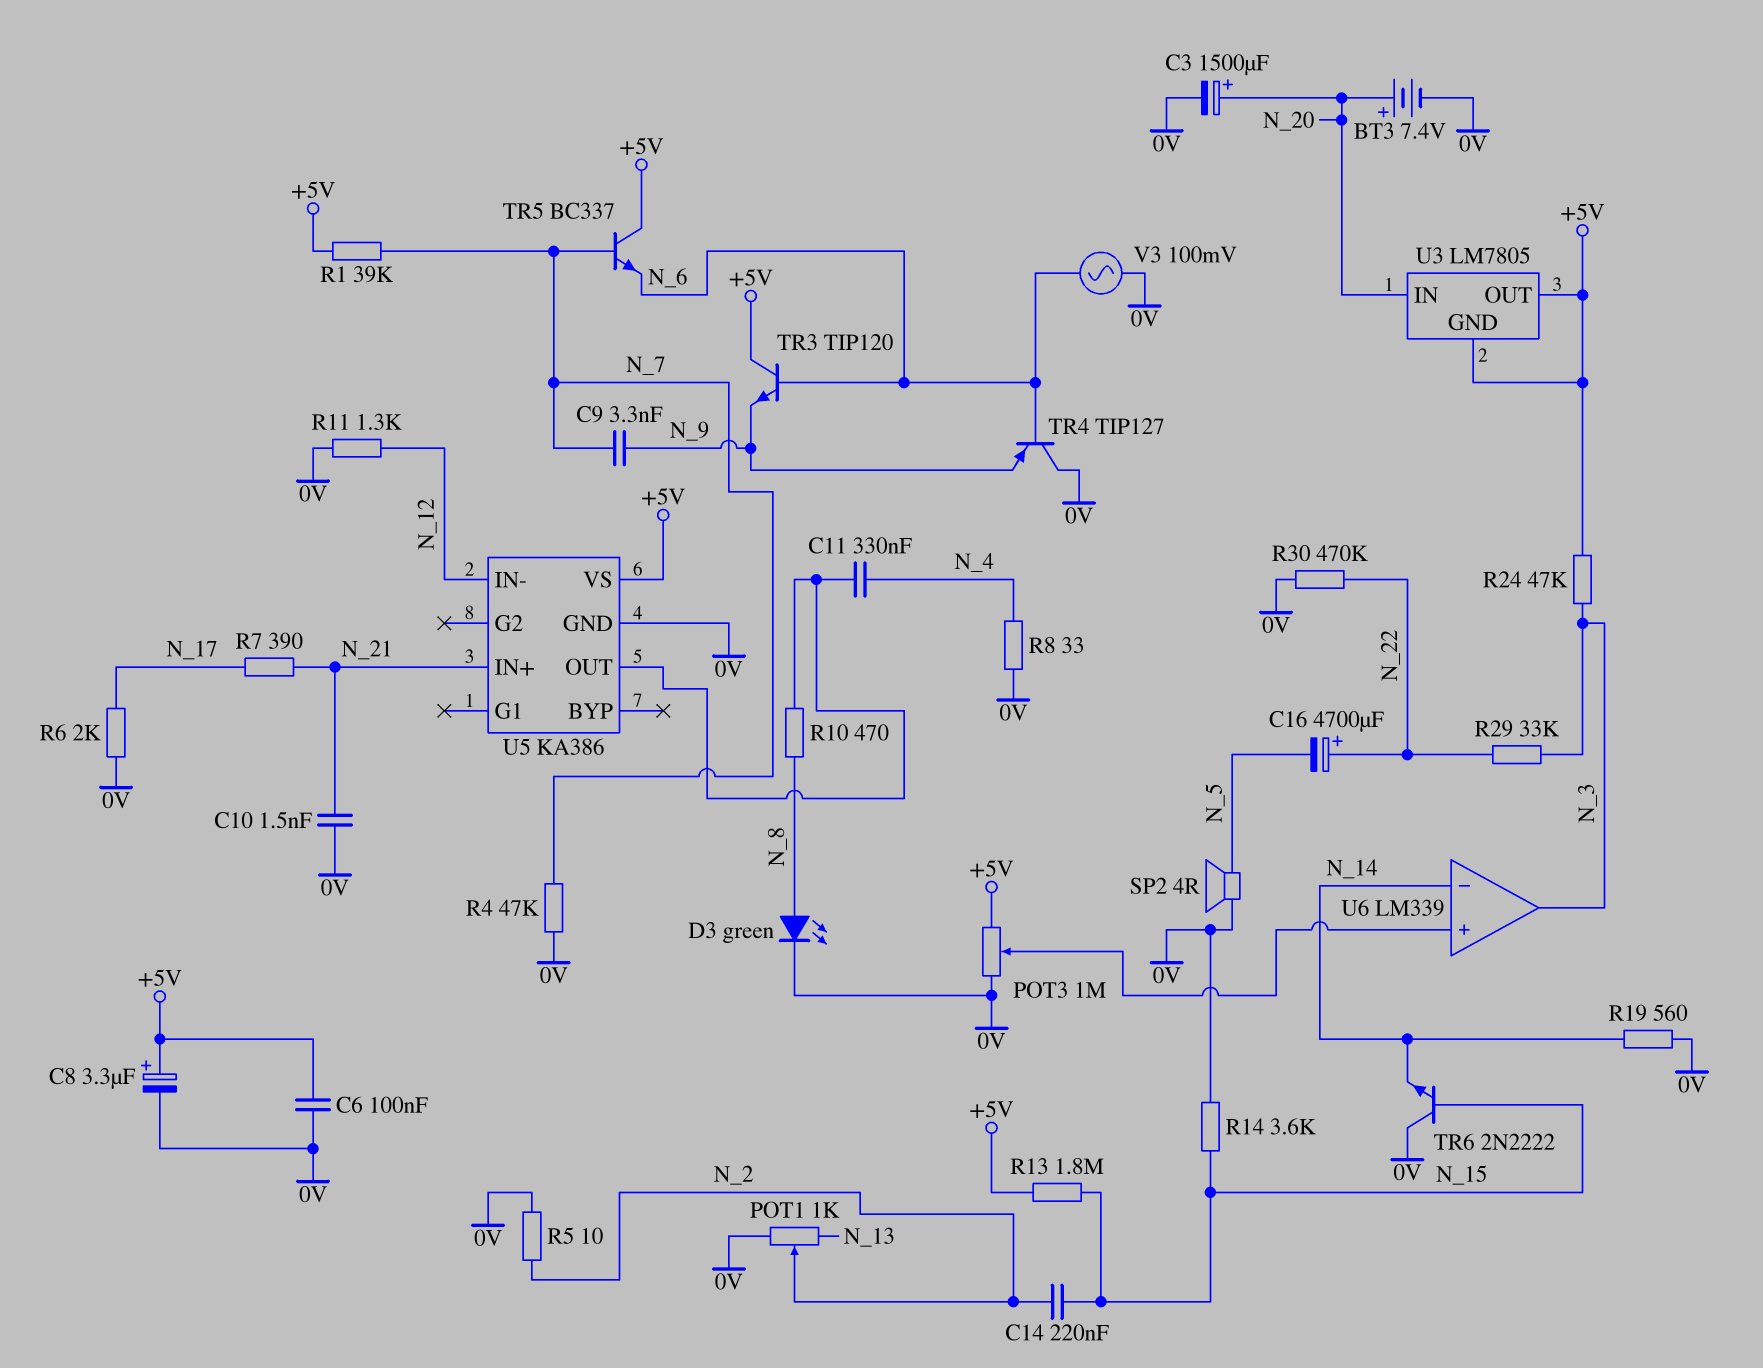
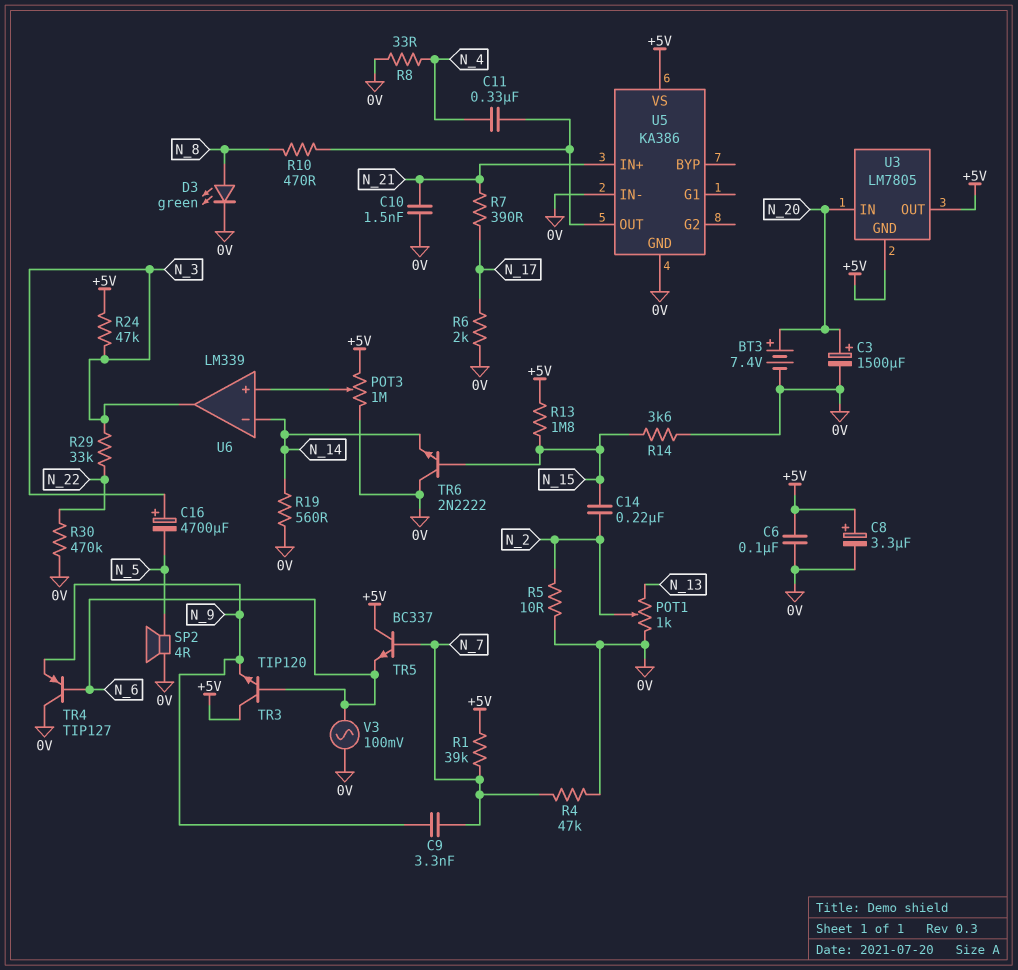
C16: 4700uF (plus N_22, minus N_5) -> 4700uF (plus N_3, minus N_5)
R11: 1.3k (0V, N_12) -> none
U5 pin IN-: N_12 -> 0V

